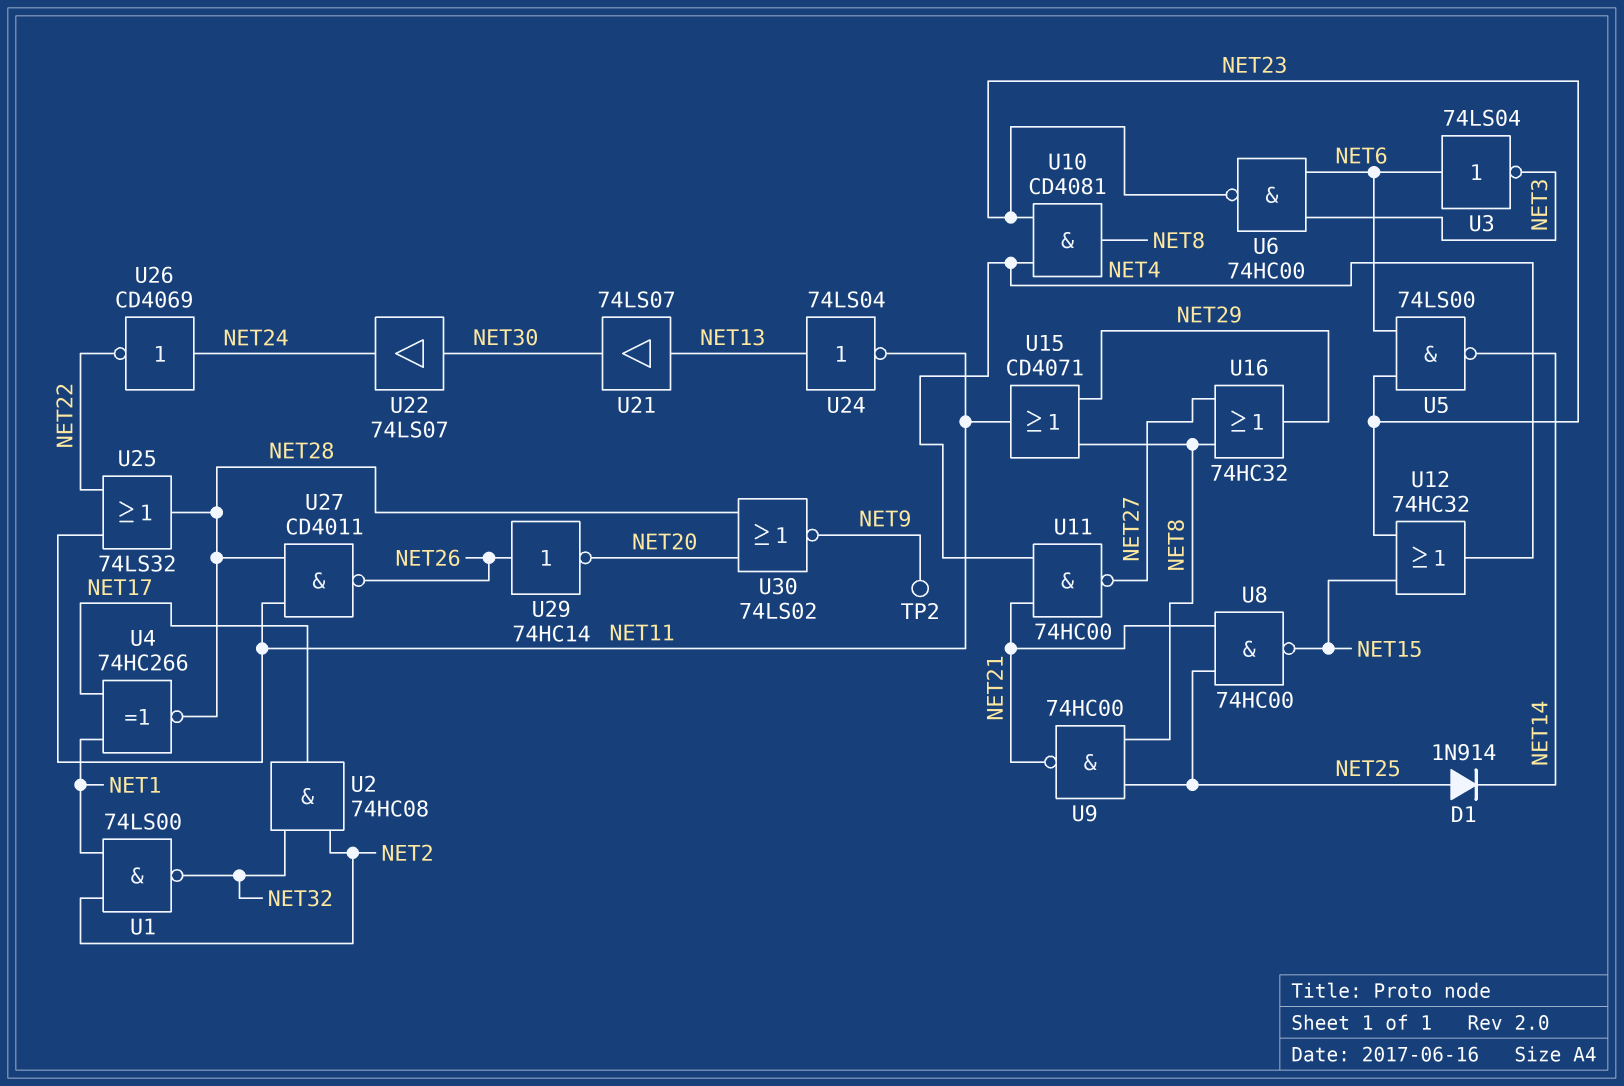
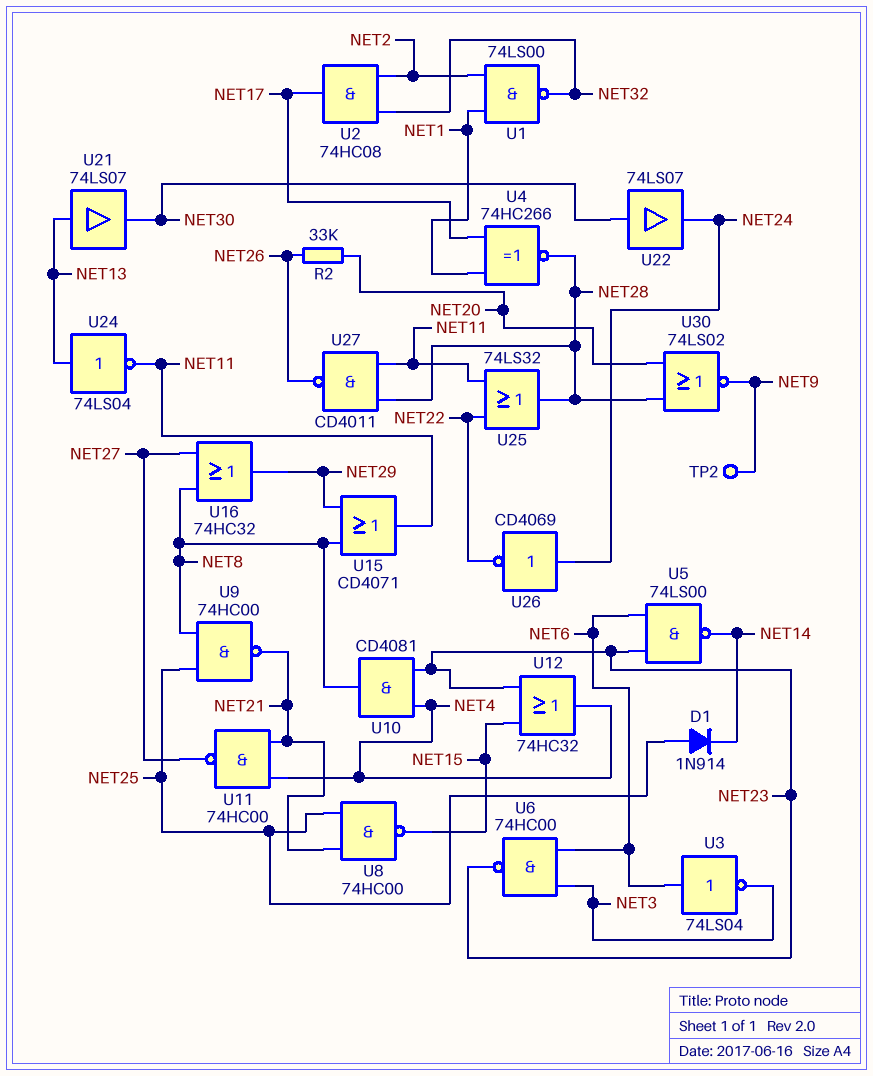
R2: none -> 33k (NET20, NET26)
U29: NOT 74HC14 (in NET26, out NET20) -> none

